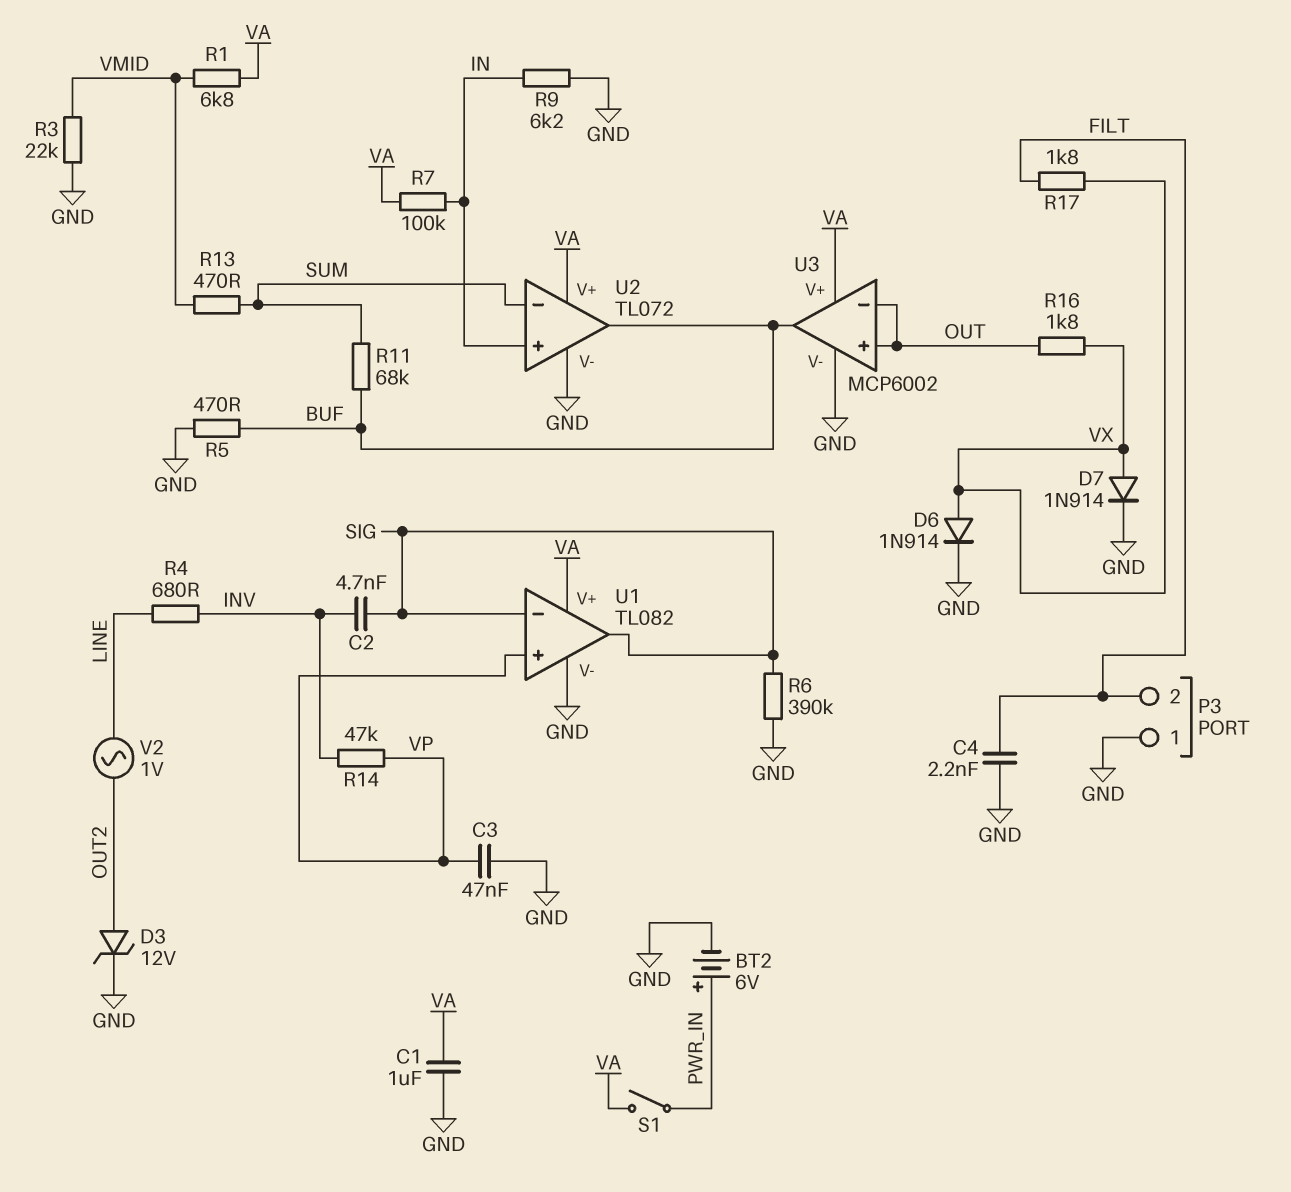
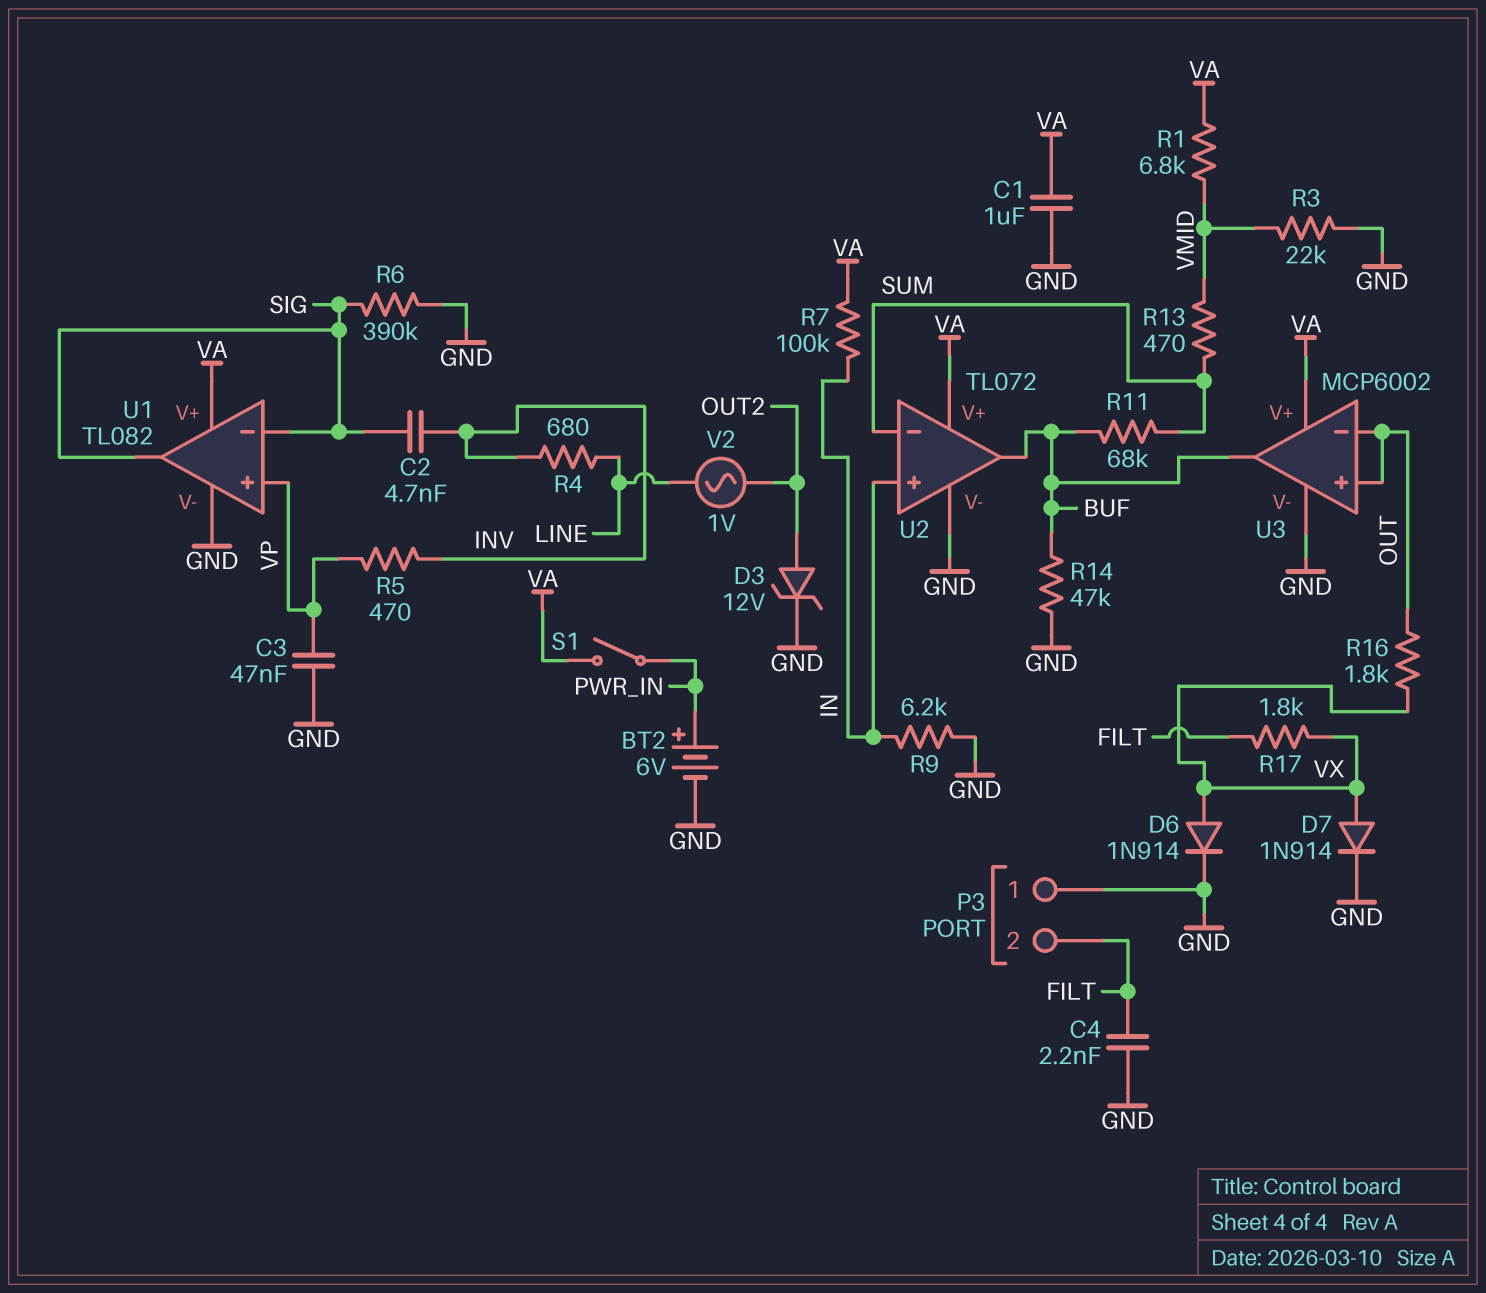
R5: 470 (BUF, GND) -> 470 (INV, VP)
R14: 47k (INV, VP) -> 47k (BUF, GND)

